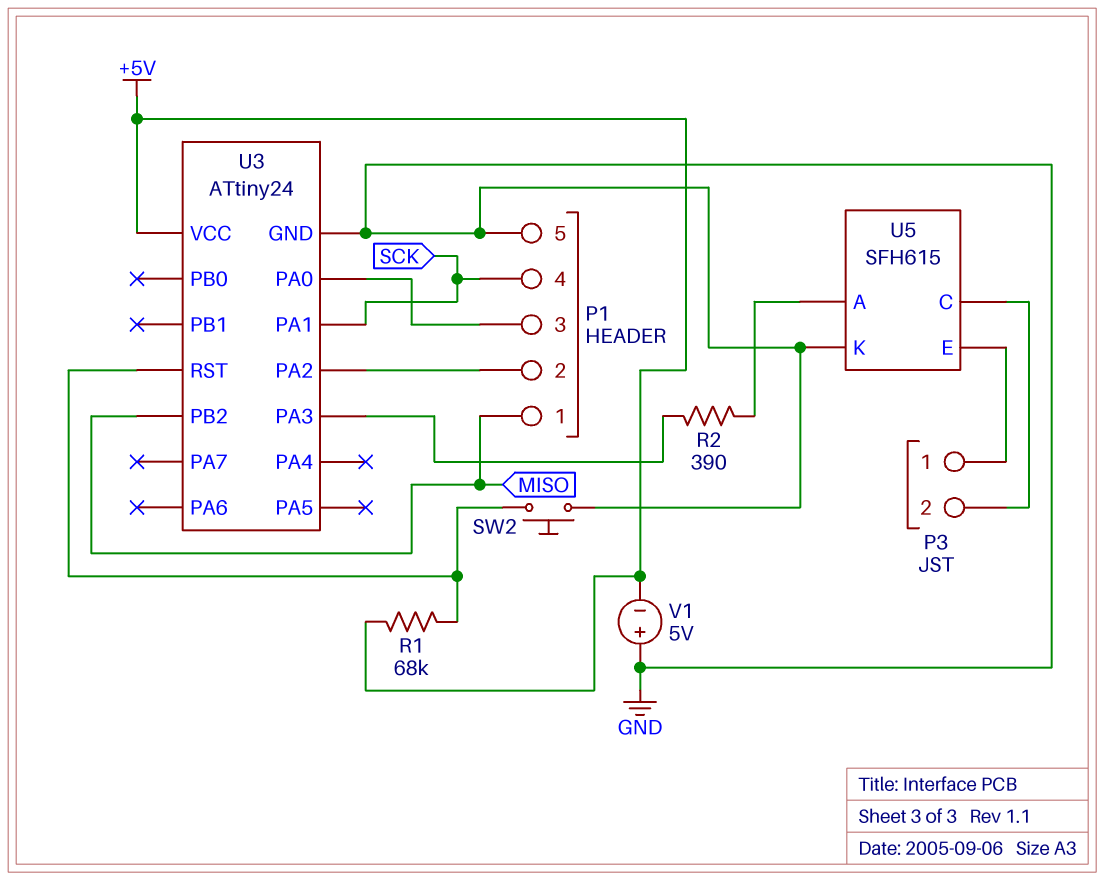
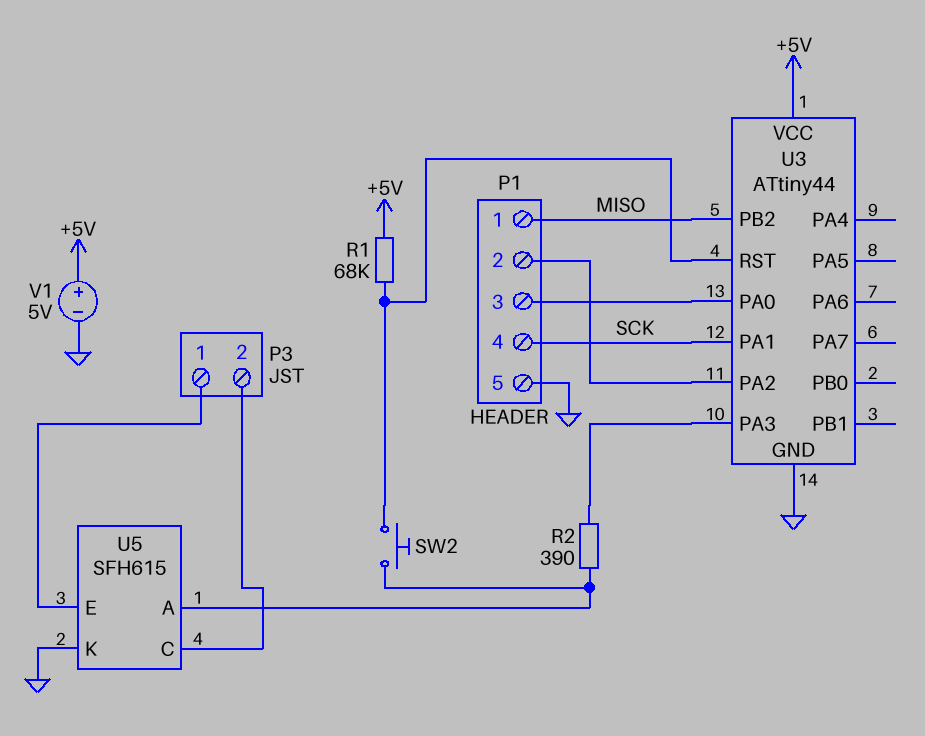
SW2: button (GND, U3/RST) -> button (U3/RST, U5/A)
U3: ATtiny24 -> ATtiny44
V1: 5V (plus GND, minus +5V) -> 5V (plus +5V, minus GND)

